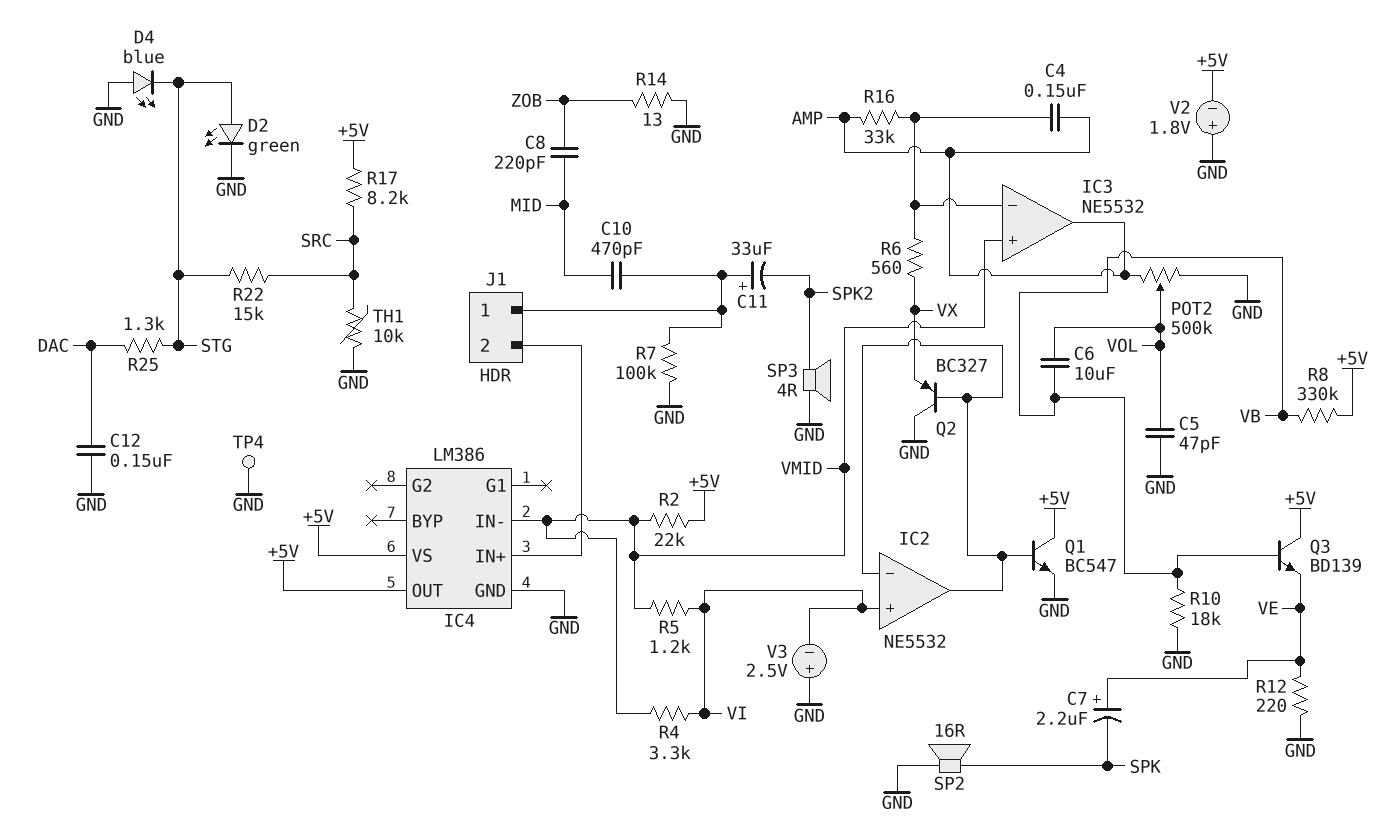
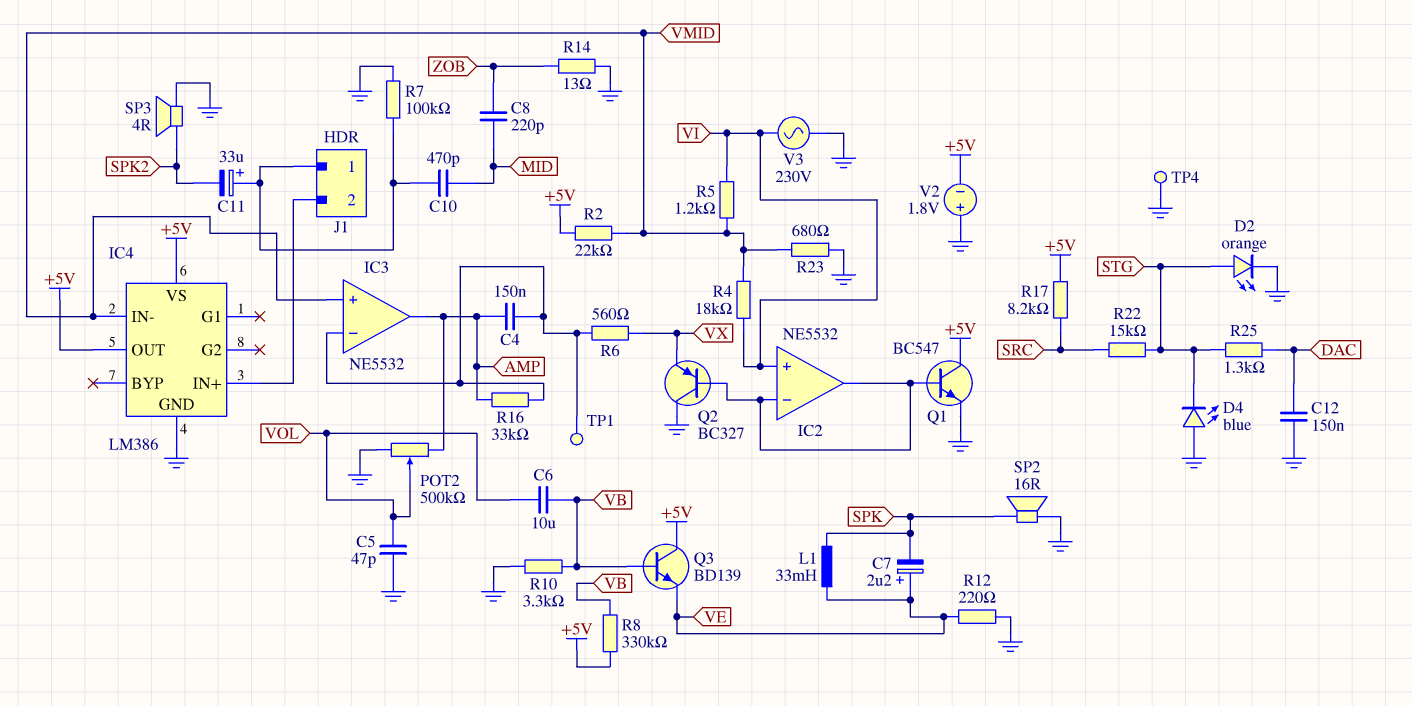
D2: LED green (A STG, K GND) -> LED orange (A STG, K GND)
L1: none -> 33mH (SPK, VE)
R4: 3.3k (VI, VMID) -> 18k (VI, VMID)
R10: 18k (GND, VB) -> 3.3k (GND, VB)
R23: none -> 680 (GND, VMID)
TH1: 10k (GND, SRC) -> none
TP1: none -> test point (IC3/in-)
V3: 2.5V (plus GND, minus VI) -> AC 230V (GND, VI)

